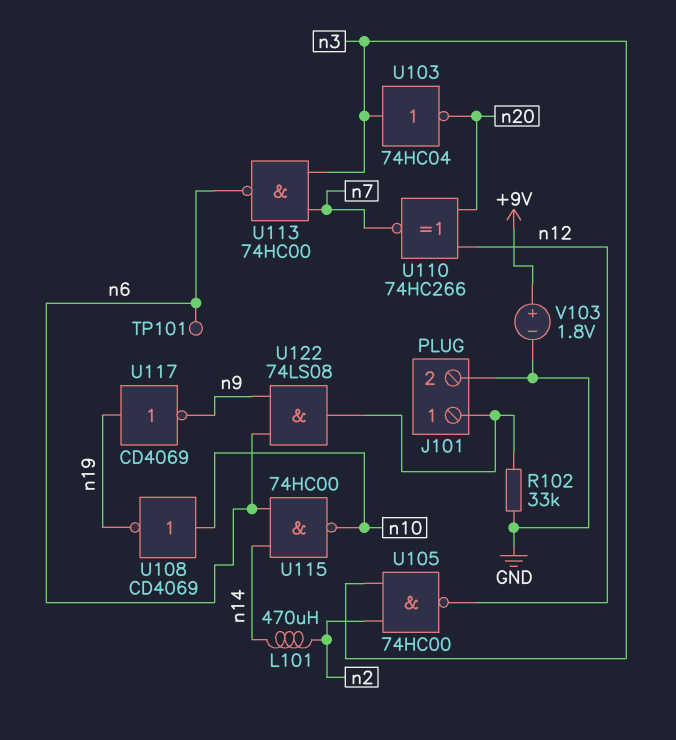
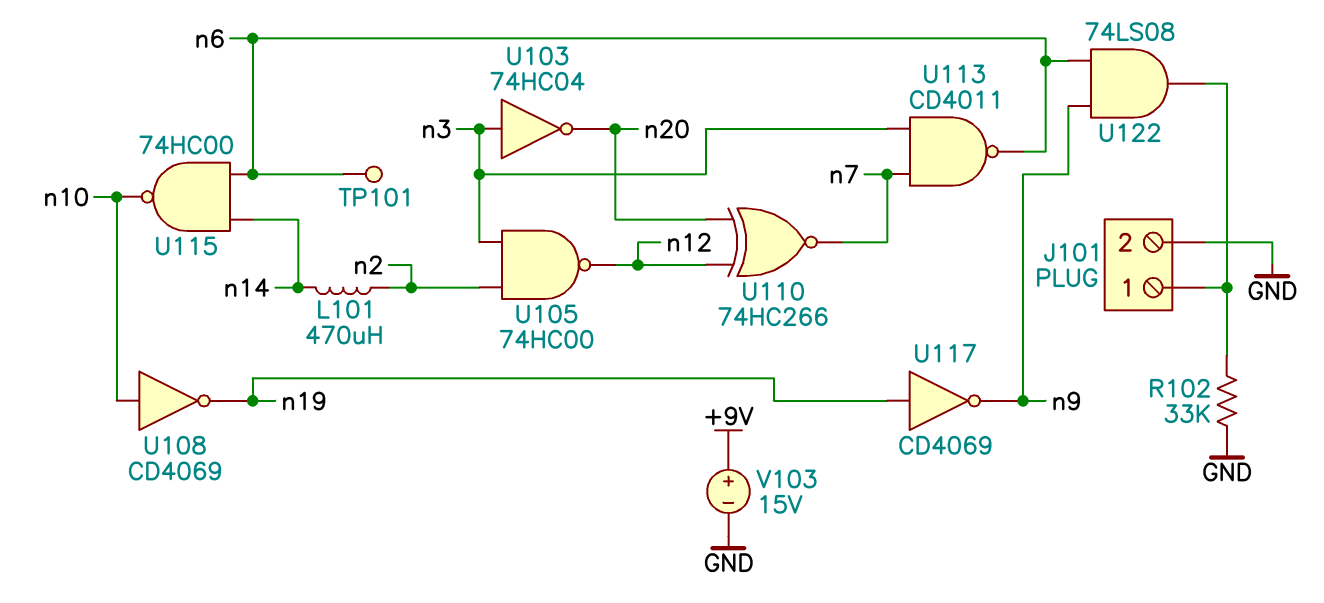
U113: NAND 74HC00 (in n3, in n7, out n6) -> NAND CD4011 (in n3, in n7, out n6)
V103: 1.8V (plus +9V, minus GND) -> 15V (plus +9V, minus GND)

